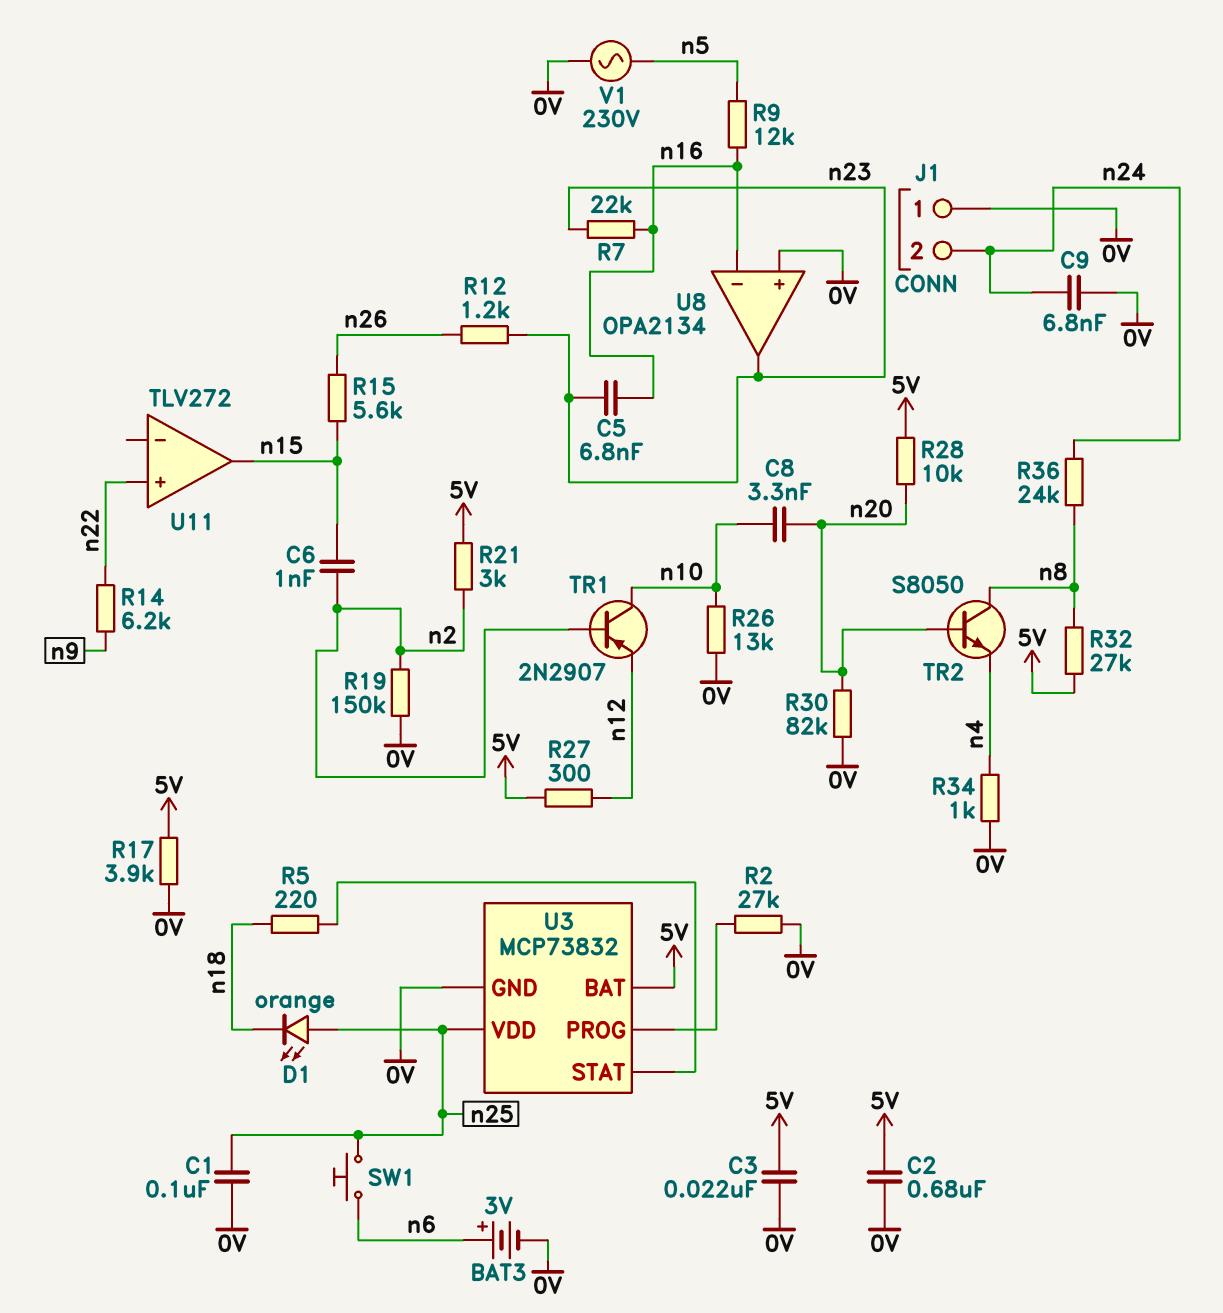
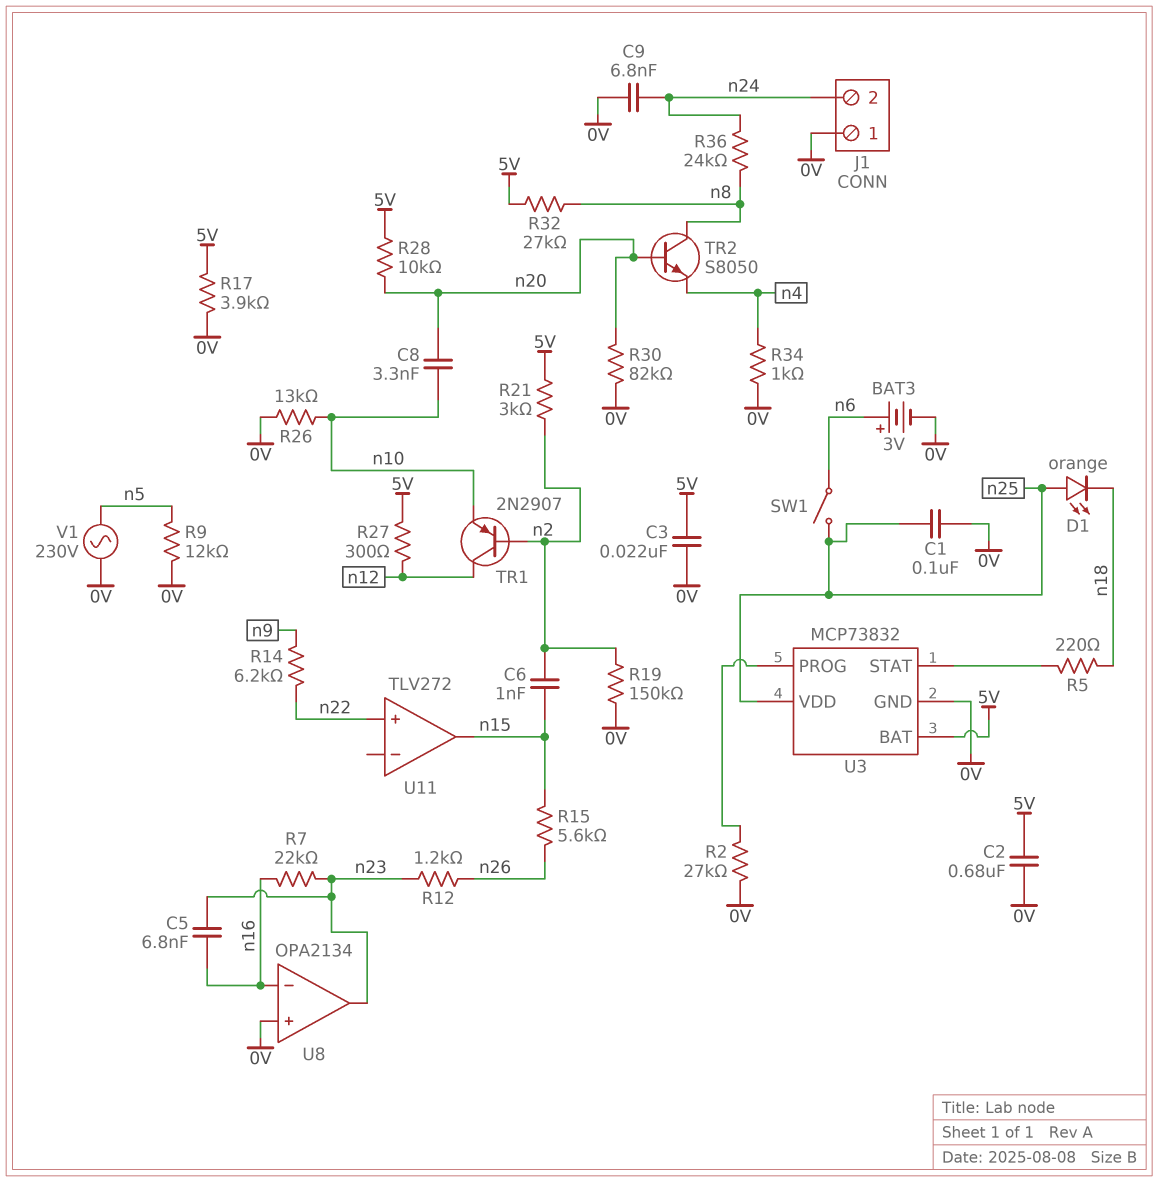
R9: 12k (n5, n16) -> 12k (0V, n5)
SW1: button (n6, n25) -> switch (n6, n25)
TR1: PNP 2N2907 (B n2, C n10, E n12) -> PNP 2N2907 (B n2, C n12, E n10)

